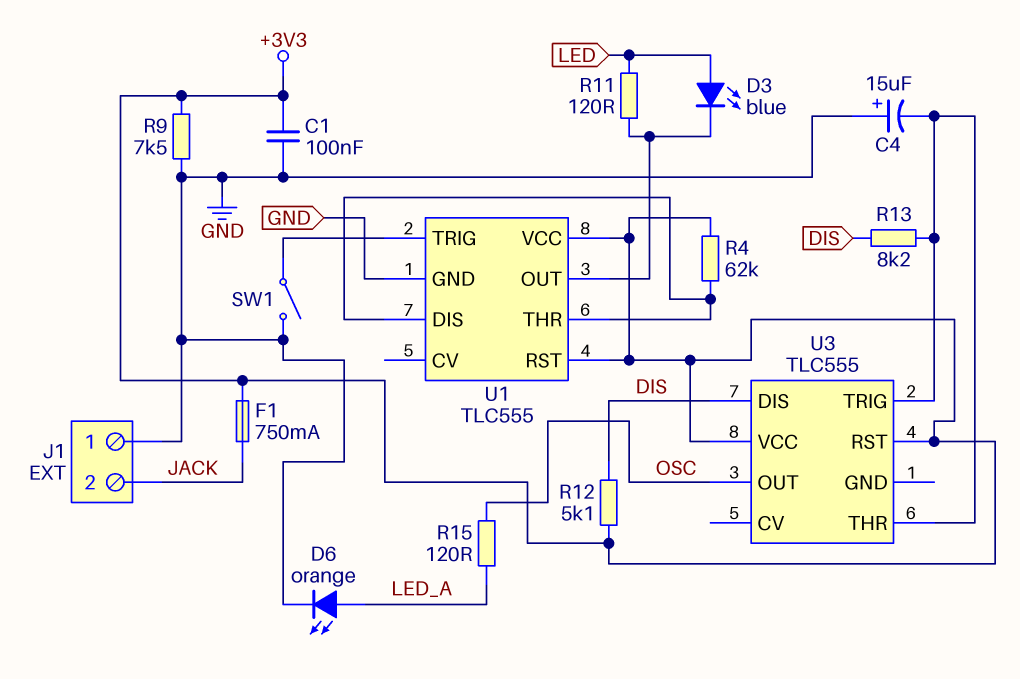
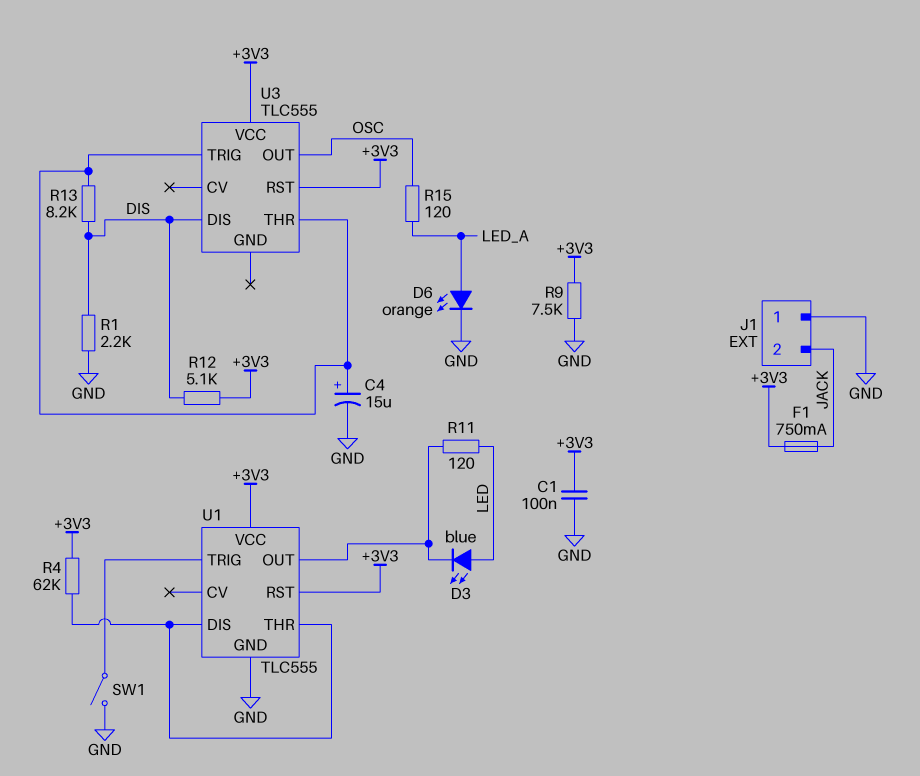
C4: 15uF (plus GND, minus U3/THR) -> 15uF (plus U3/THR, minus GND)
R1: none -> 2.2k (DIS, GND)

